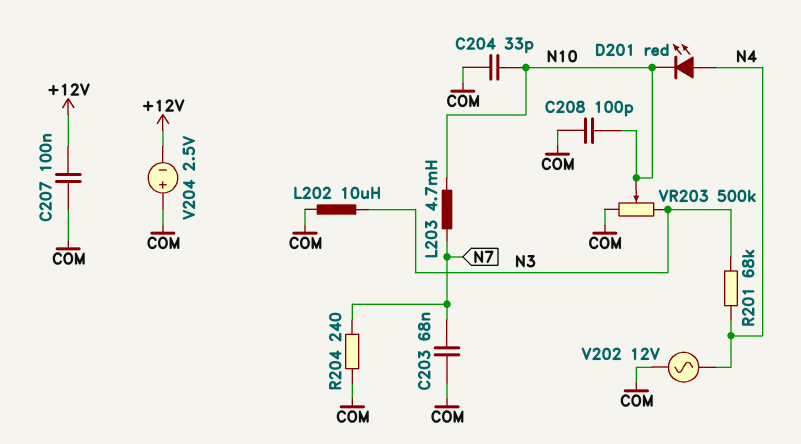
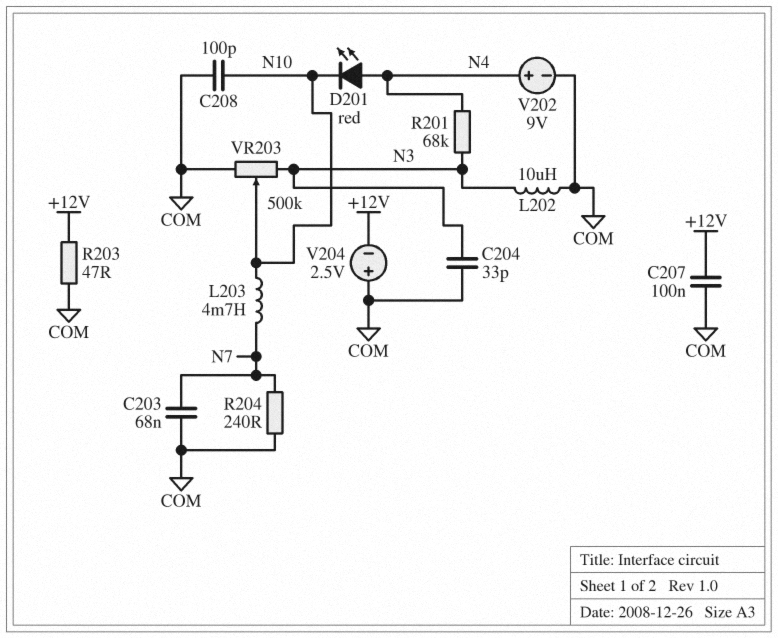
C204: 33pF (COM, N10) -> 33pF (COM, N3)
R203: none -> 47 (+12V, COM)
V202: AC 12V (COM, N4) -> 9V (plus N4, minus COM)

